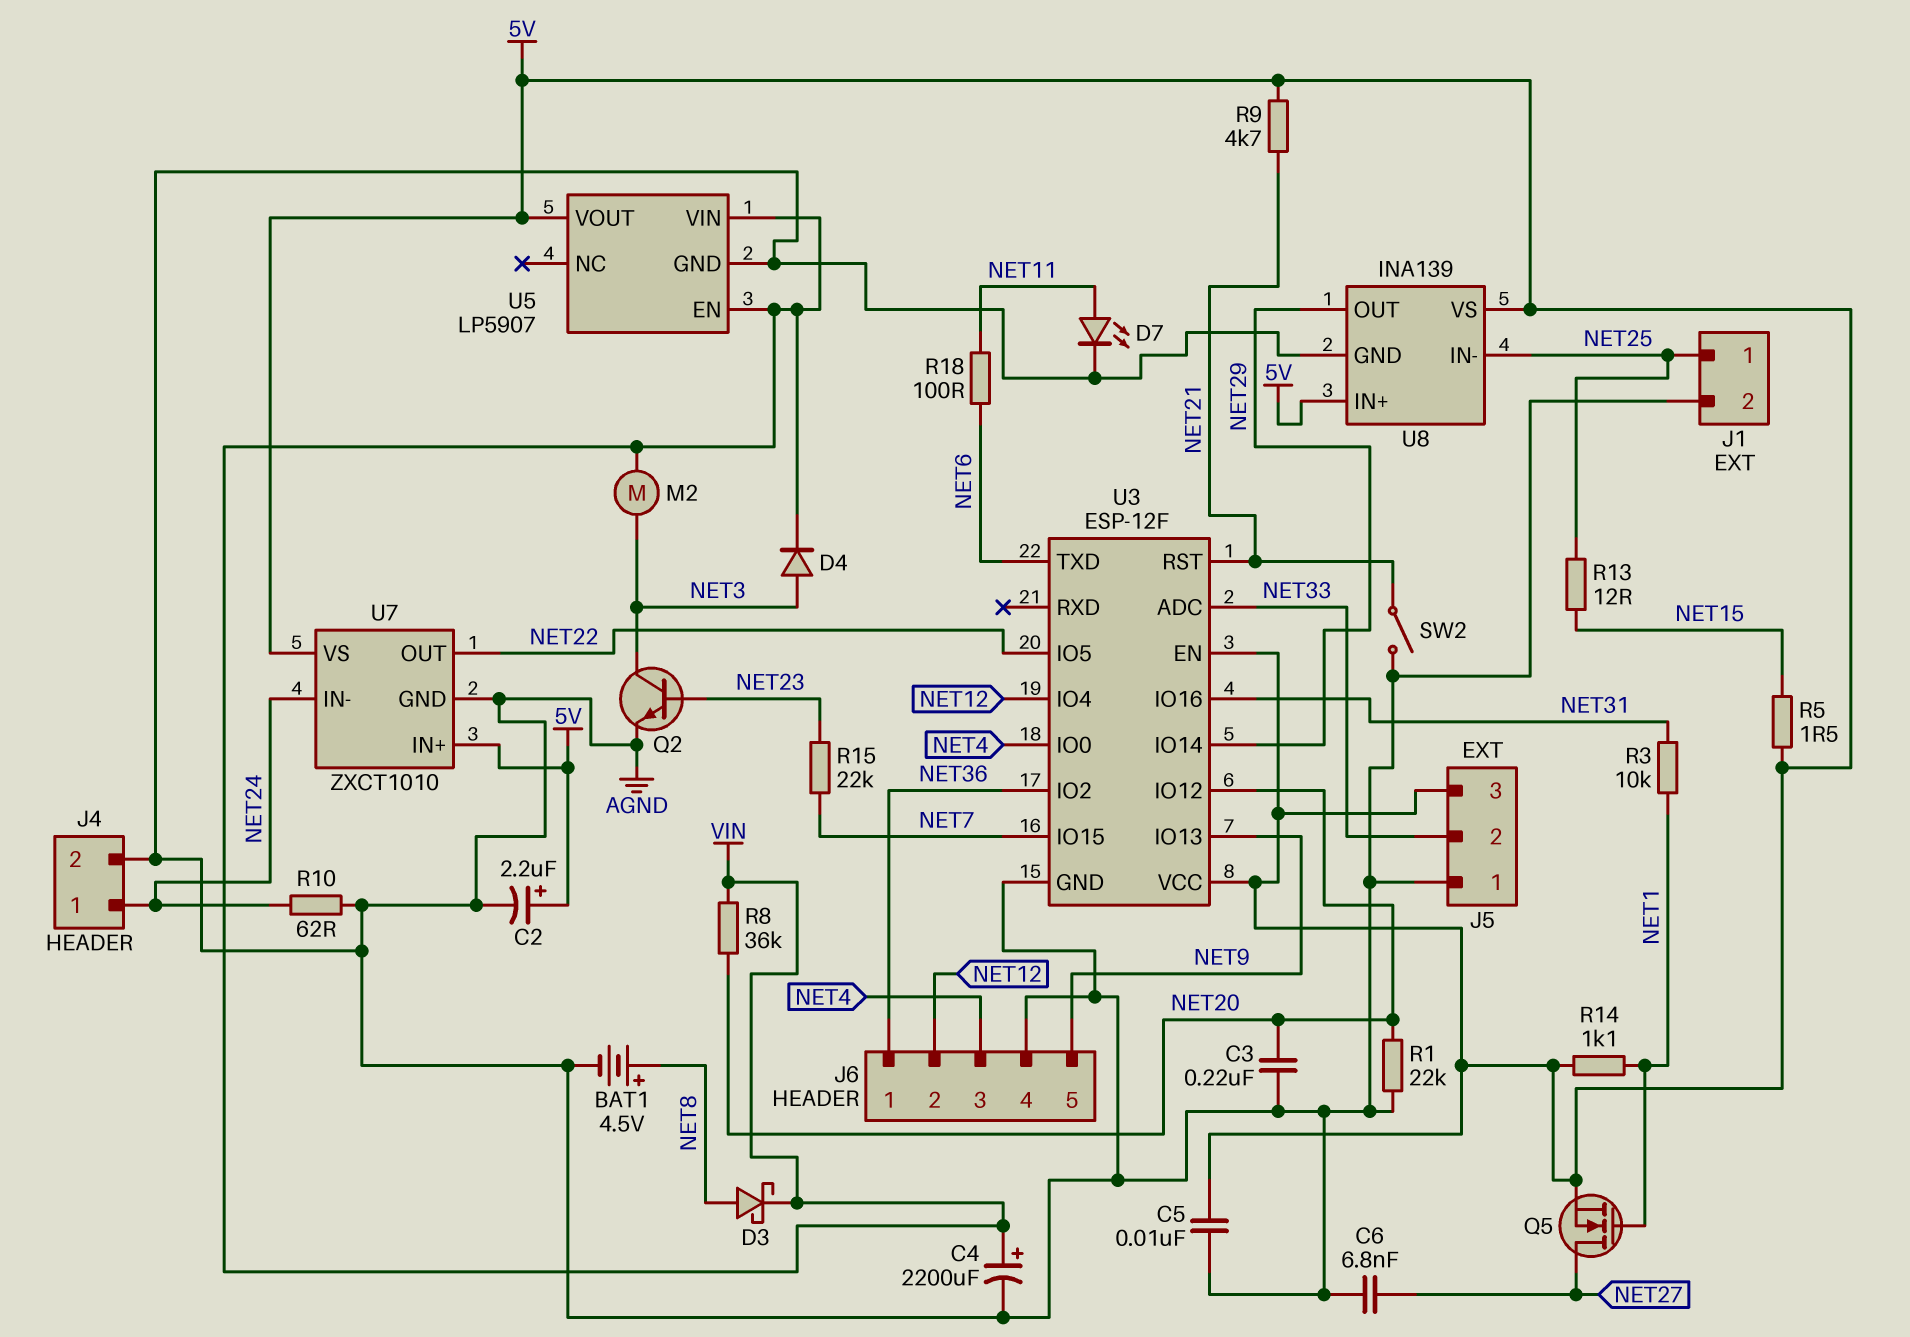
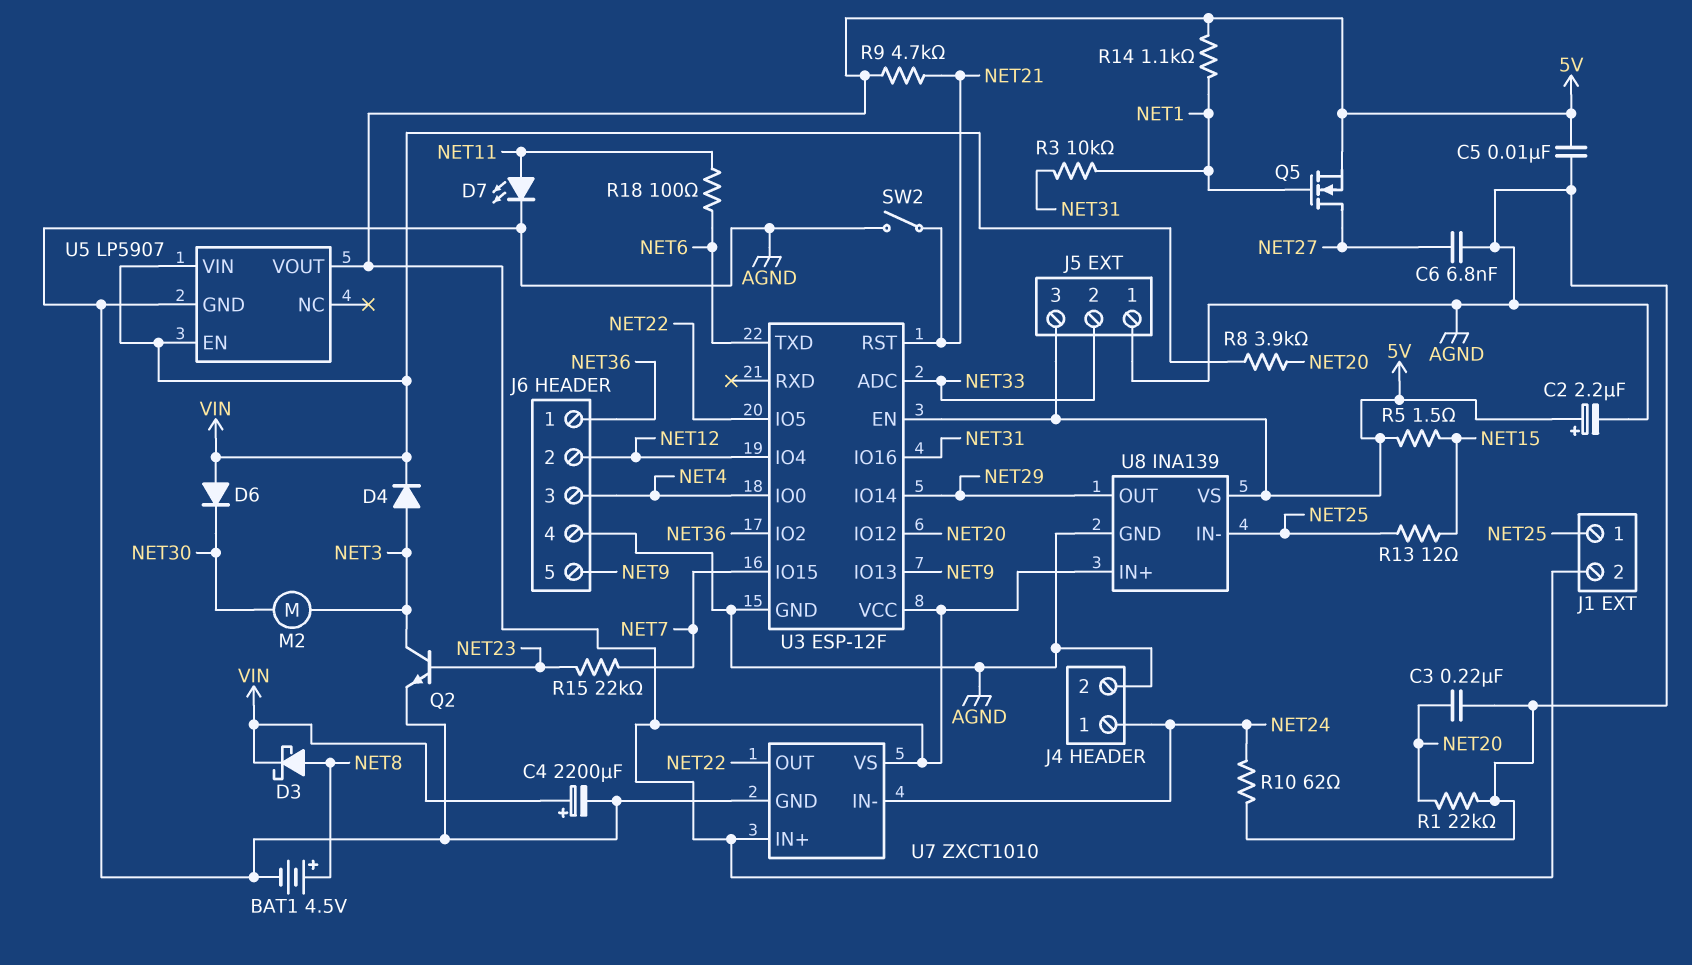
D6: none -> diode (A VIN, K NET30)
J1 pin 2: AGND -> 5V
M2: motor (NET3, VIN) -> motor (NET3, NET30)
R8: 36k (NET20, VIN) -> 3.9k (NET20, VIN)

